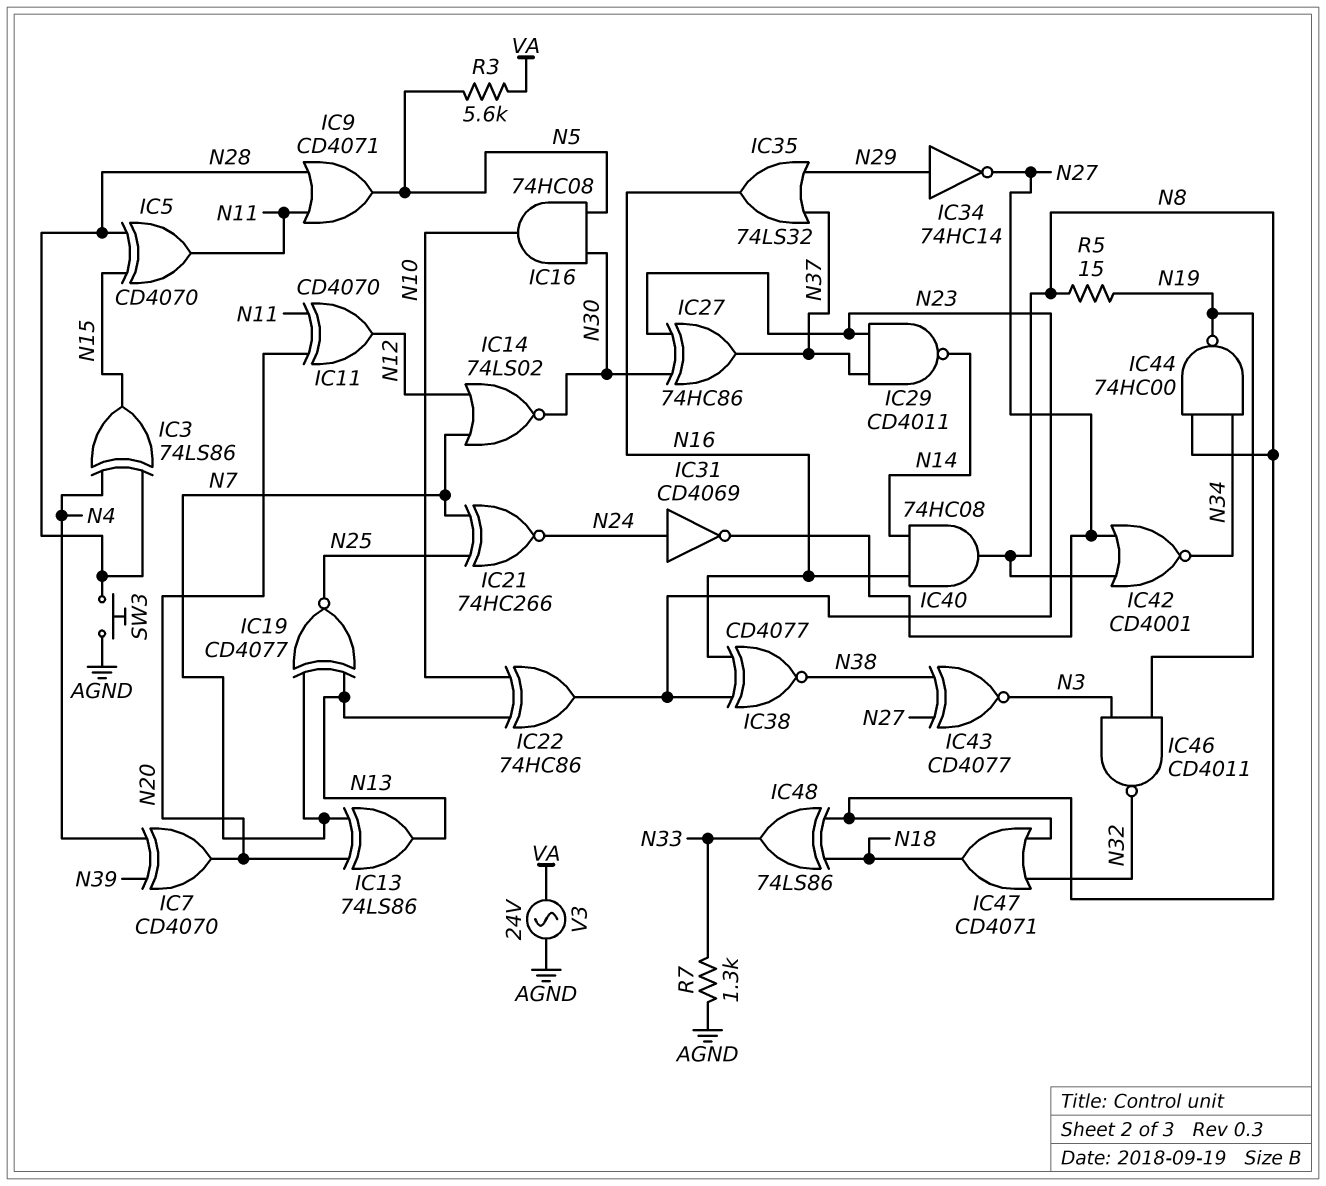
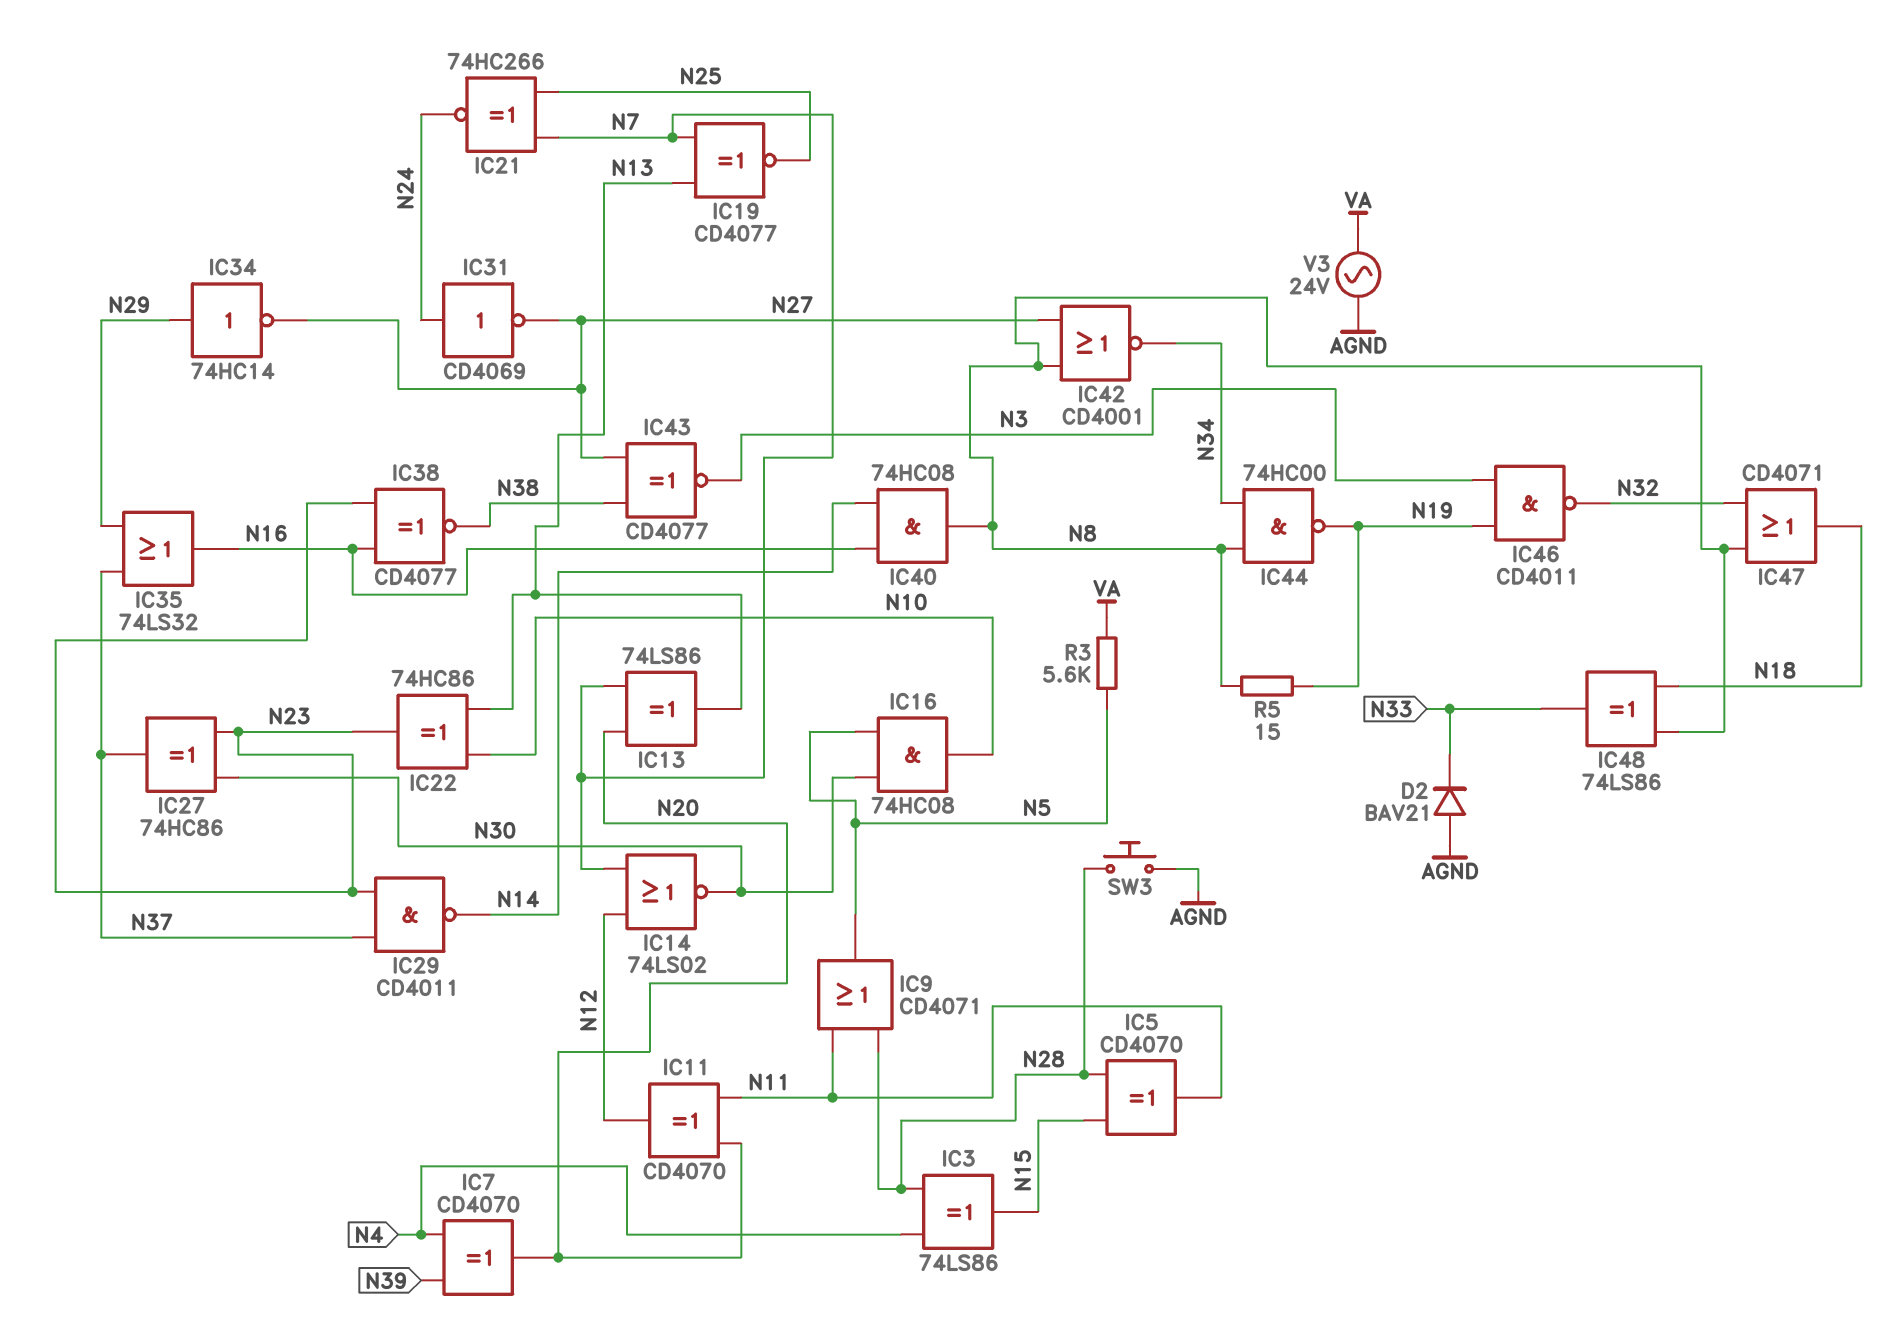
D2: none -> diode BAV21 (A AGND, K N33)
R7: 1.3k (AGND, N33) -> none

